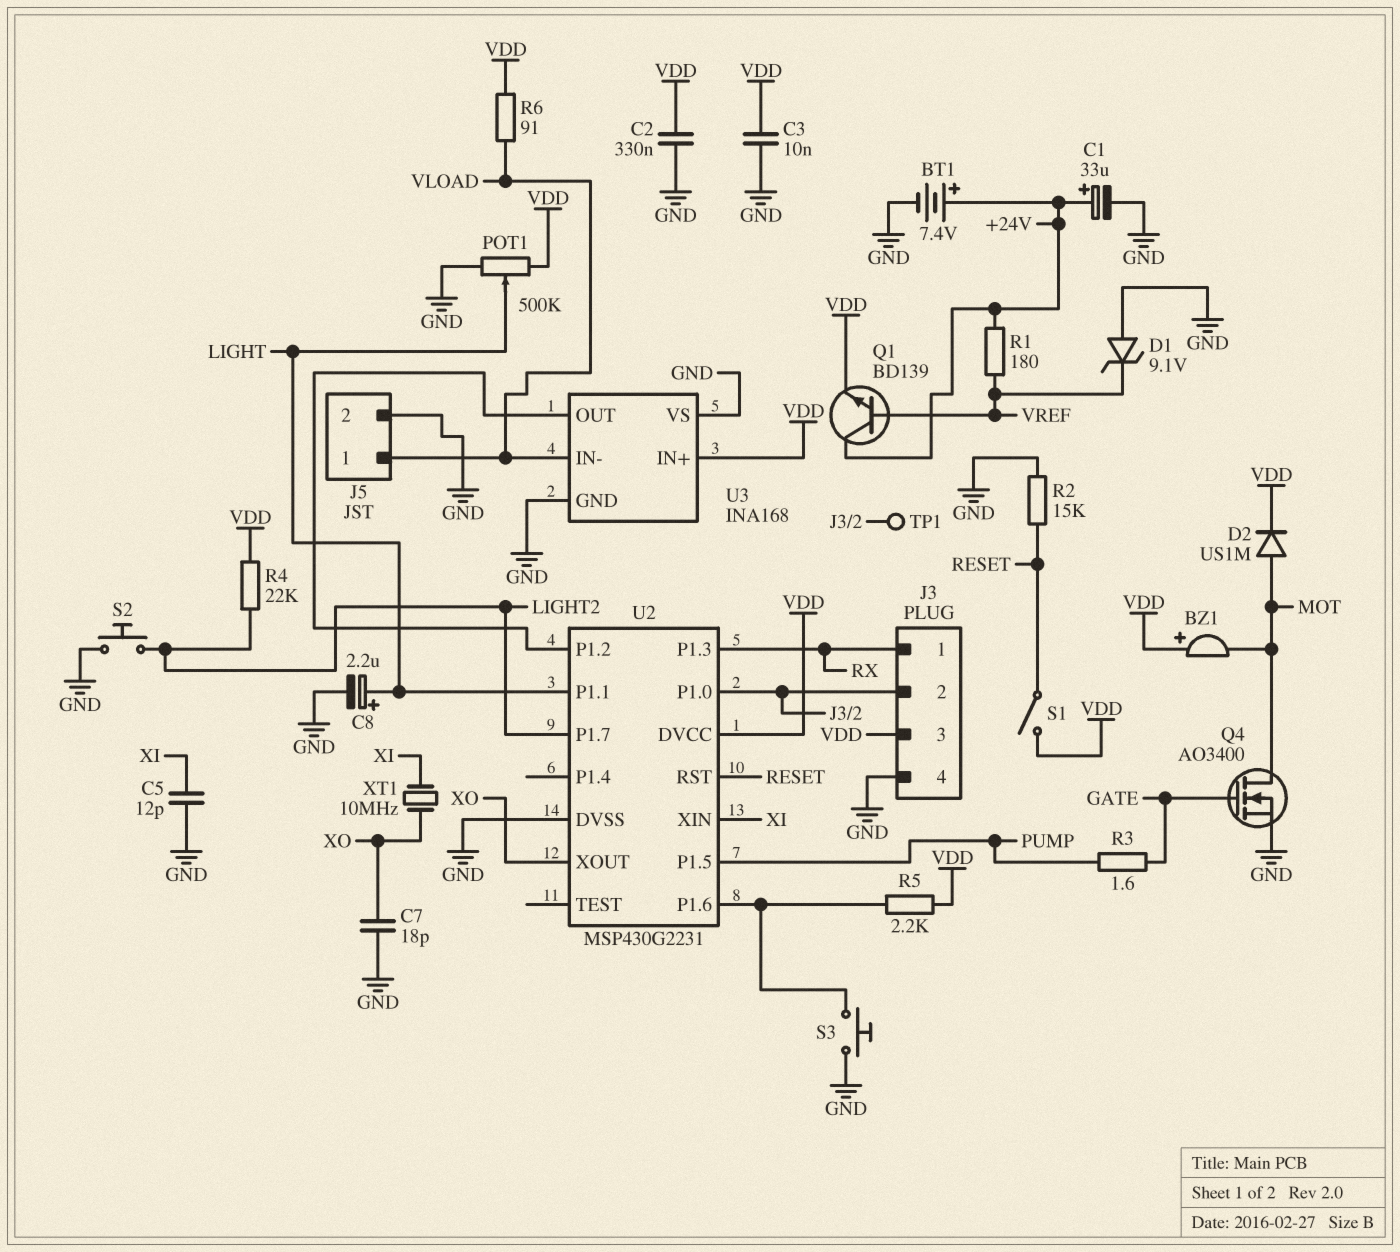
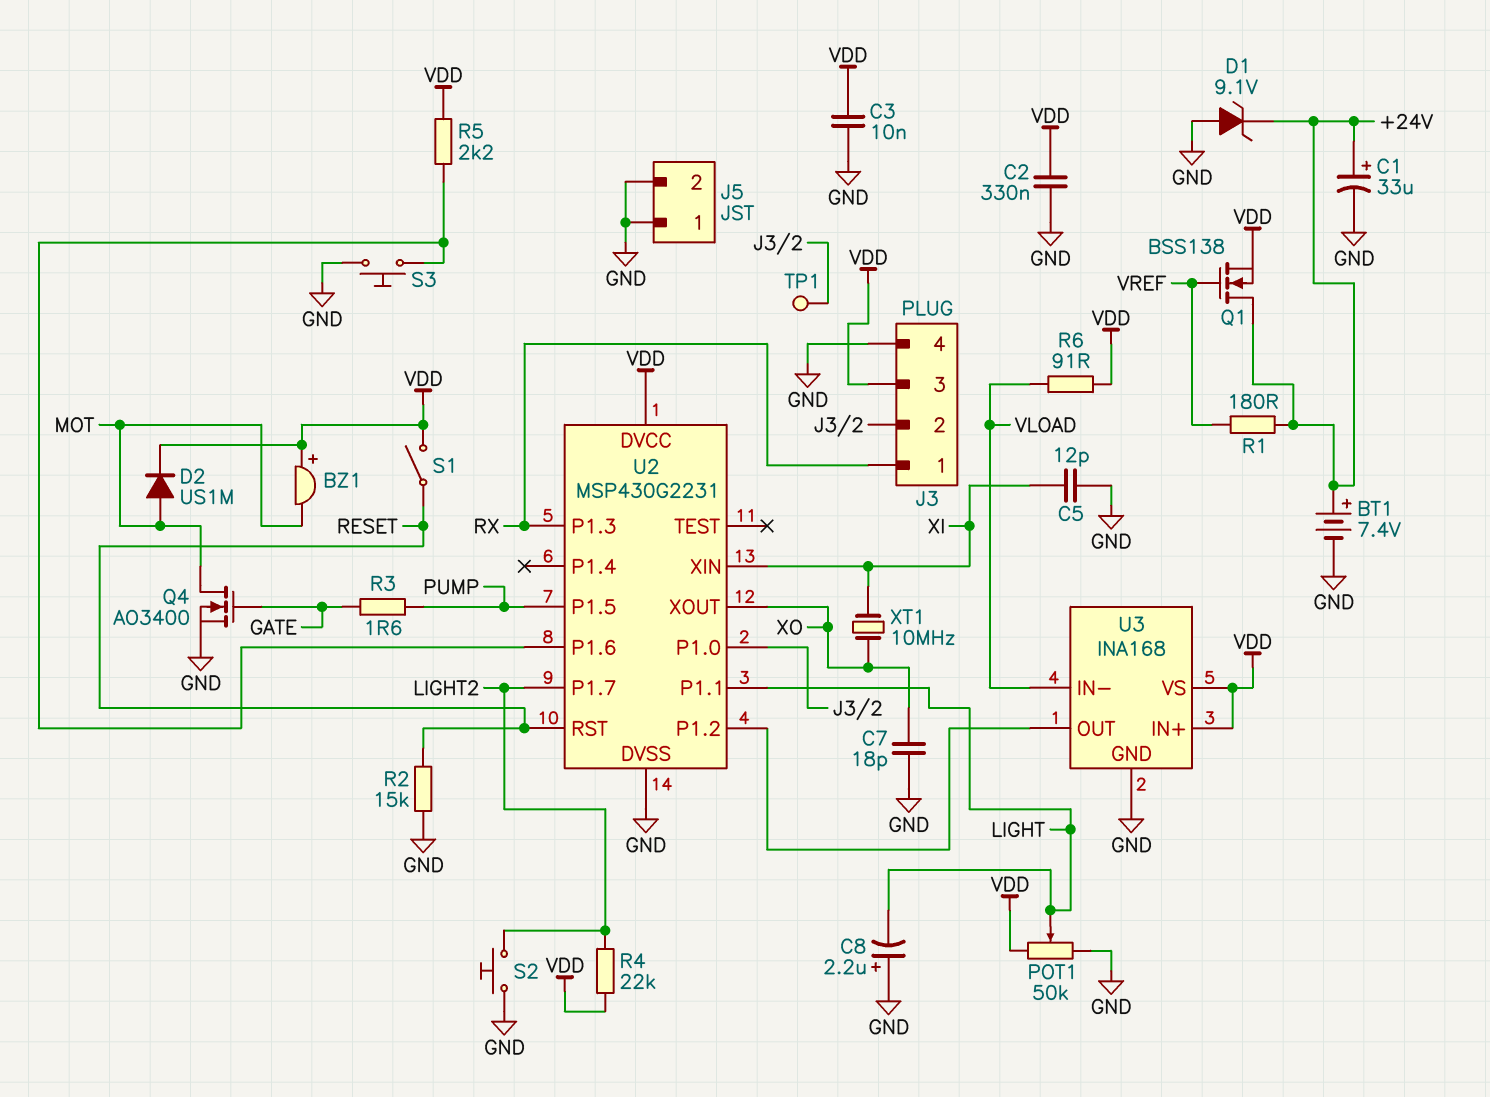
C8: 2.2uF (plus LIGHT, minus GND) -> 2.2uF (plus GND, minus LIGHT)
D1: zener 9.1V (A GND, K VREF) -> zener 9.1V (A GND, K +24V)
J5 pin 1: VLOAD -> GND
POT1: 500k (GND, VDD, wiper LIGHT) -> 50k (GND, VDD, wiper LIGHT)
Q1: NPN BD139 (B VREF, C +24V, E VDD) -> NMOS BSS138 (G VREF, D +24V, S VDD)
U3 pin VS: GND -> VDD

